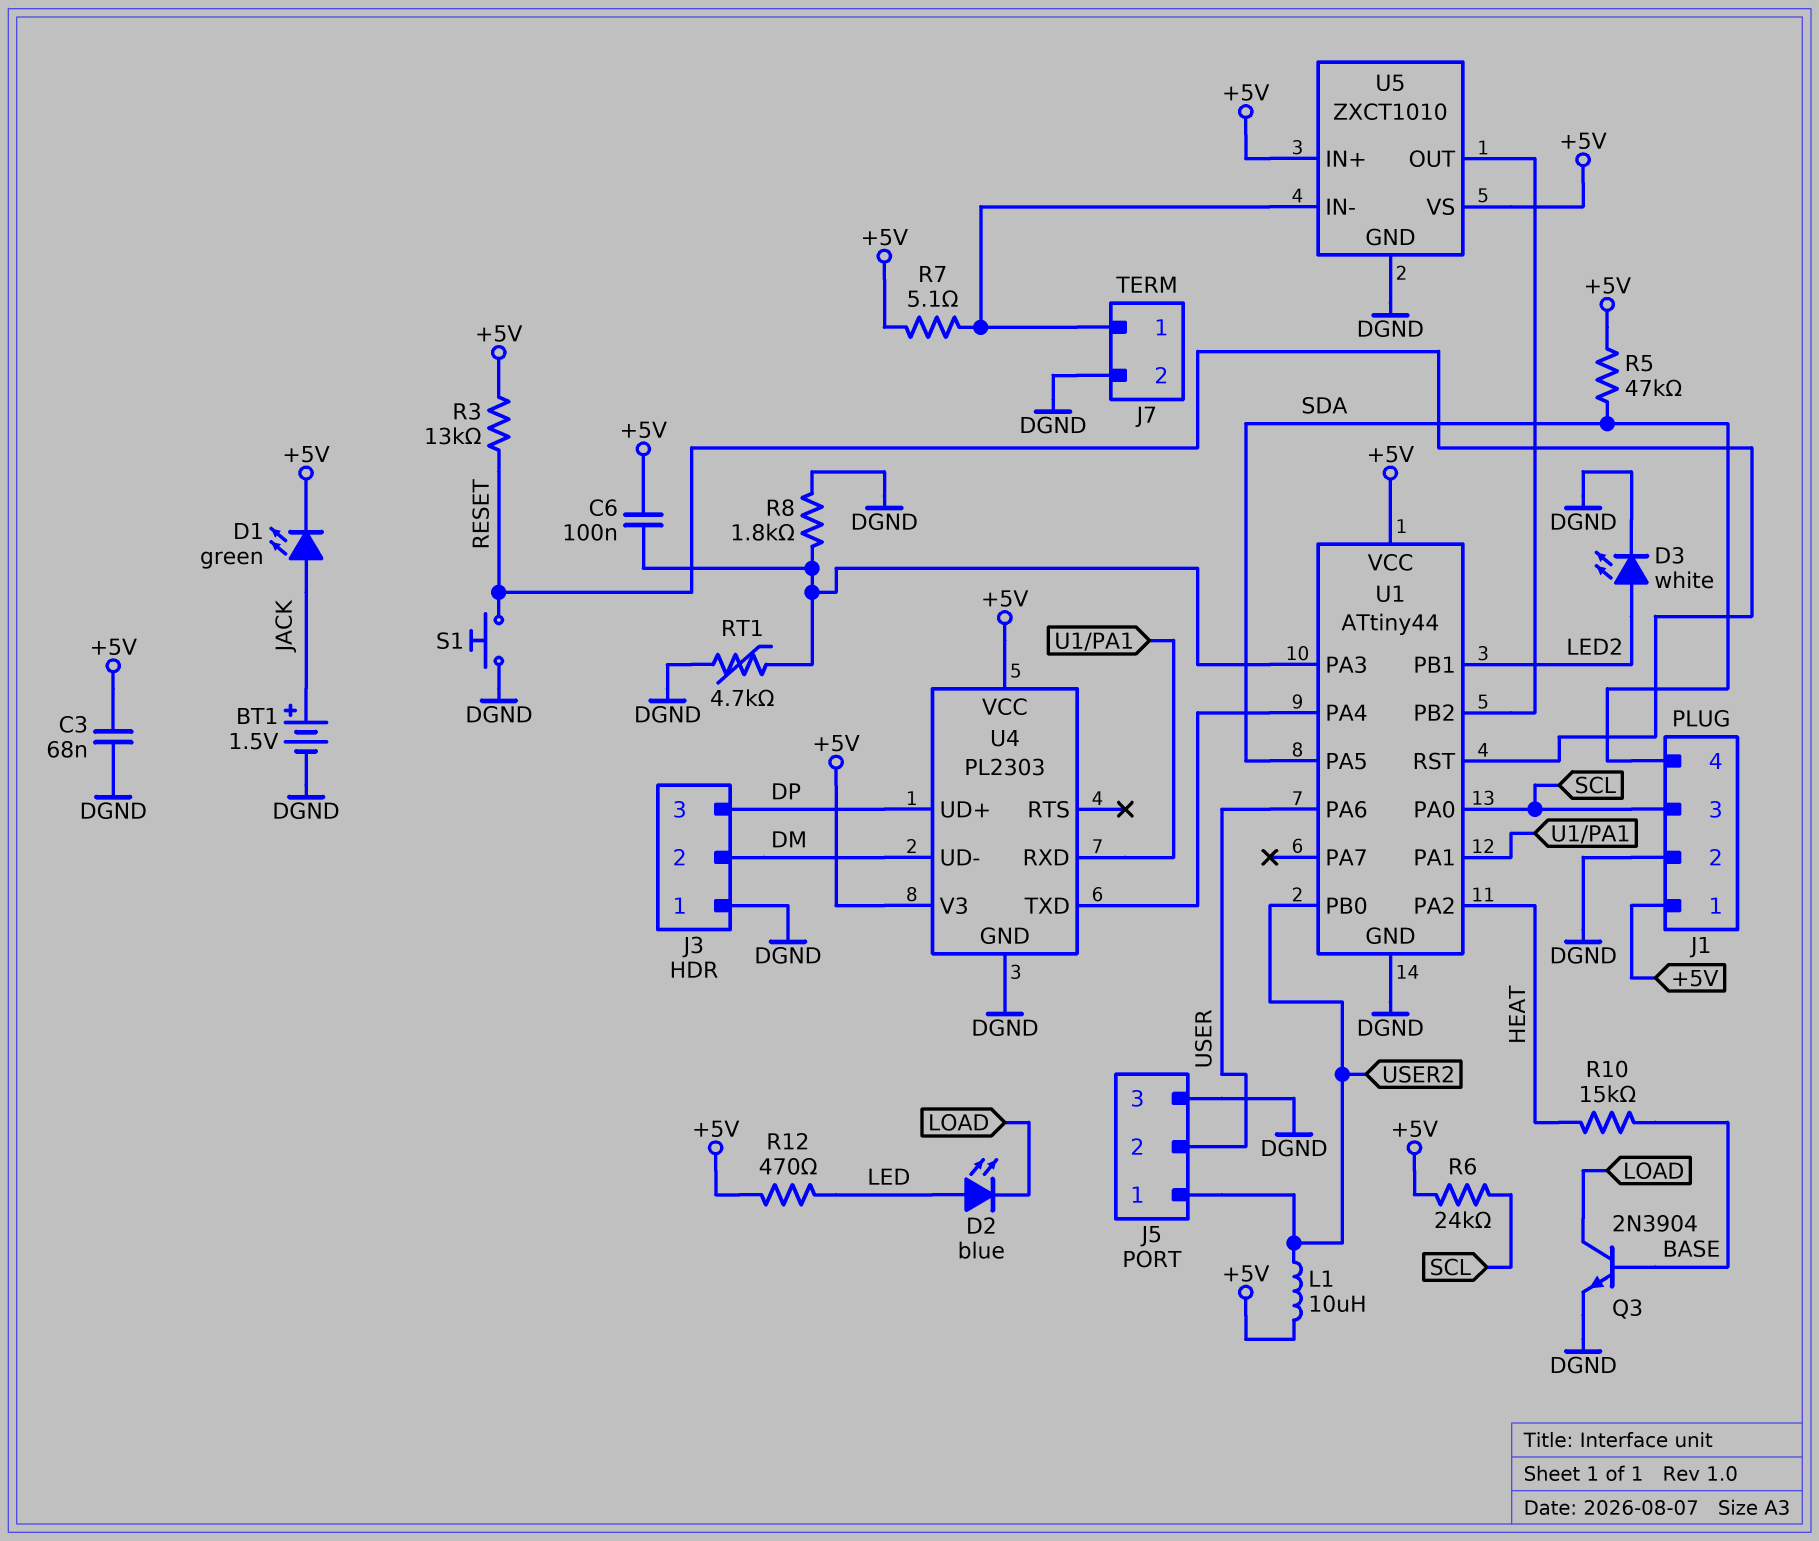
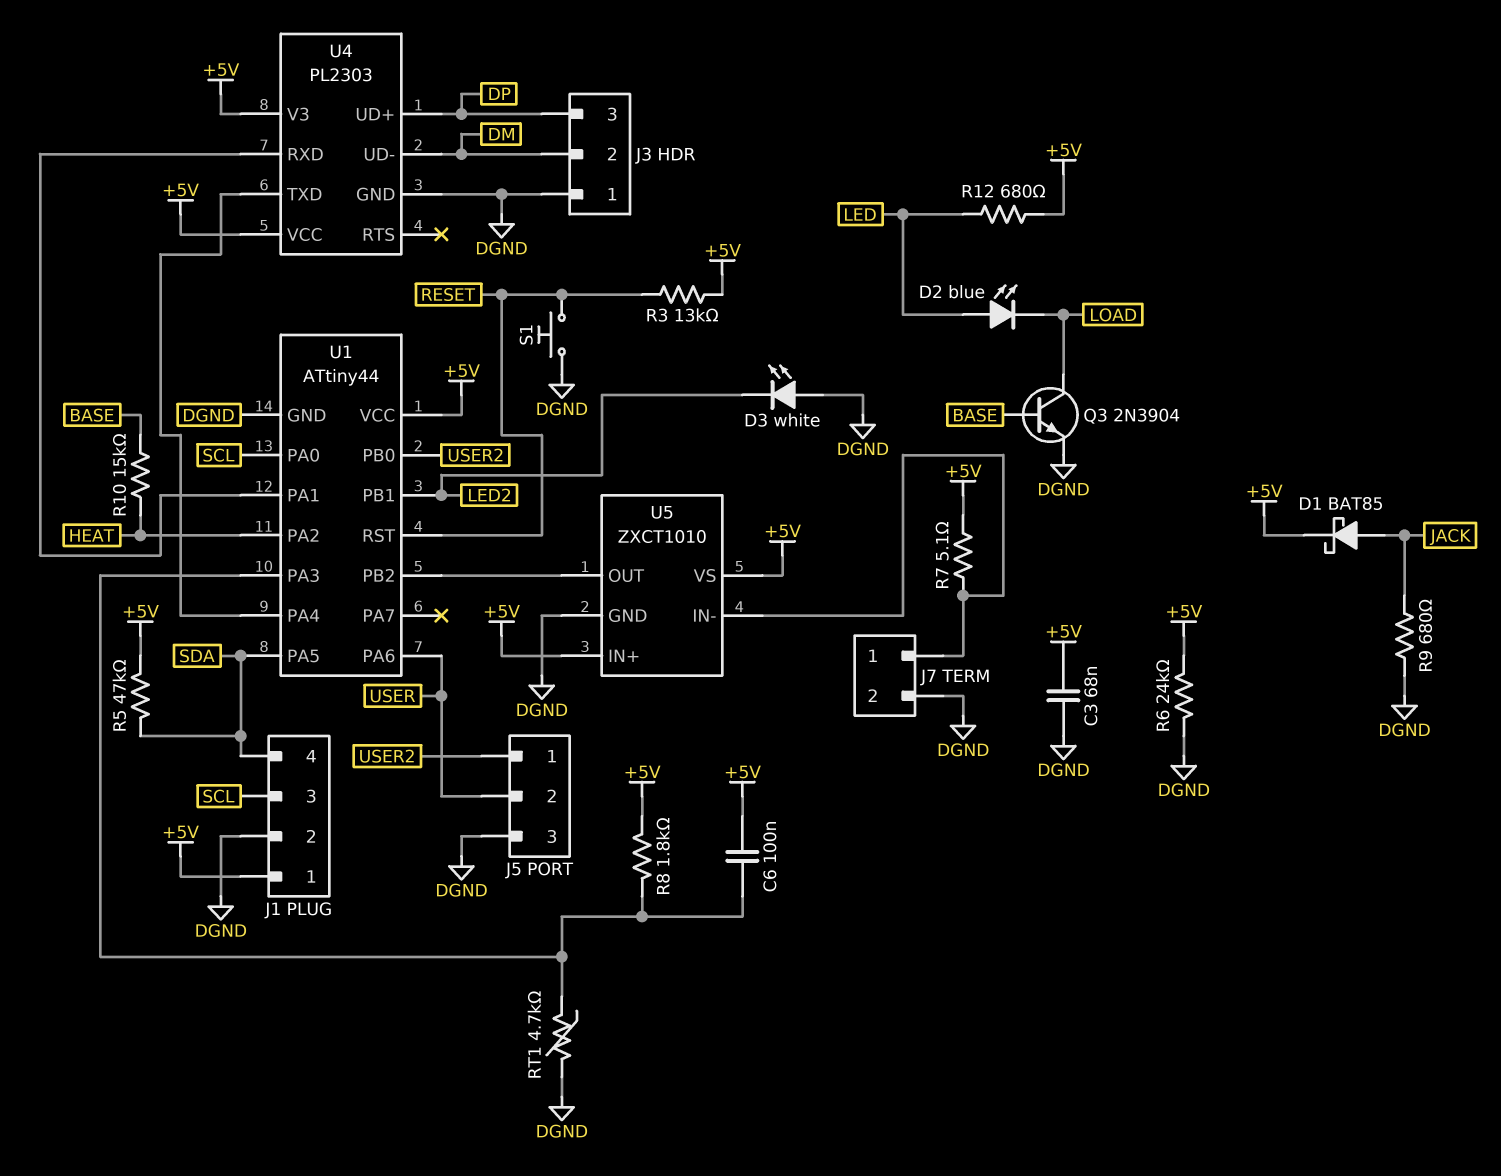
BT1: 1.5V (plus JACK, minus DGND) -> none
D1: LED green (A JACK, K +5V) -> schottky BAT85 (A JACK, K +5V)
D3: LED white (A LED2, K DGND) -> LED white (A DGND, K LED2)
L1: 10uH (+5V, USER2) -> none
R6: 24k (+5V, SCL) -> 24k (+5V, DGND)
R8: 1.8k (DGND, U1/PA3) -> 1.8k (+5V, U1/PA3)
R9: none -> 680 (DGND, JACK)
R12: 470 (+5V, LED) -> 680 (+5V, LED)

